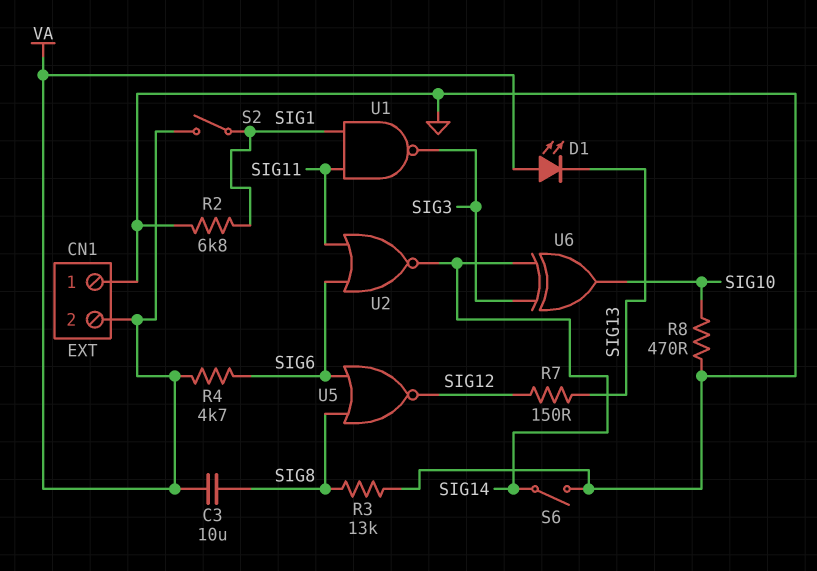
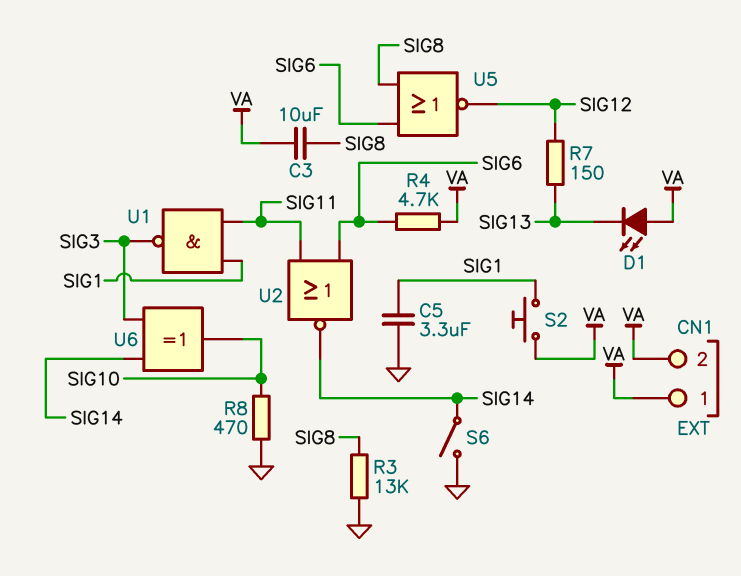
C5: none -> 3.3uF (GND, SIG1)
CN1 pin 1: GND -> VA
R2: 6.8k (GND, SIG1) -> none
S2: switch (SIG1, VA) -> button (SIG1, VA)

